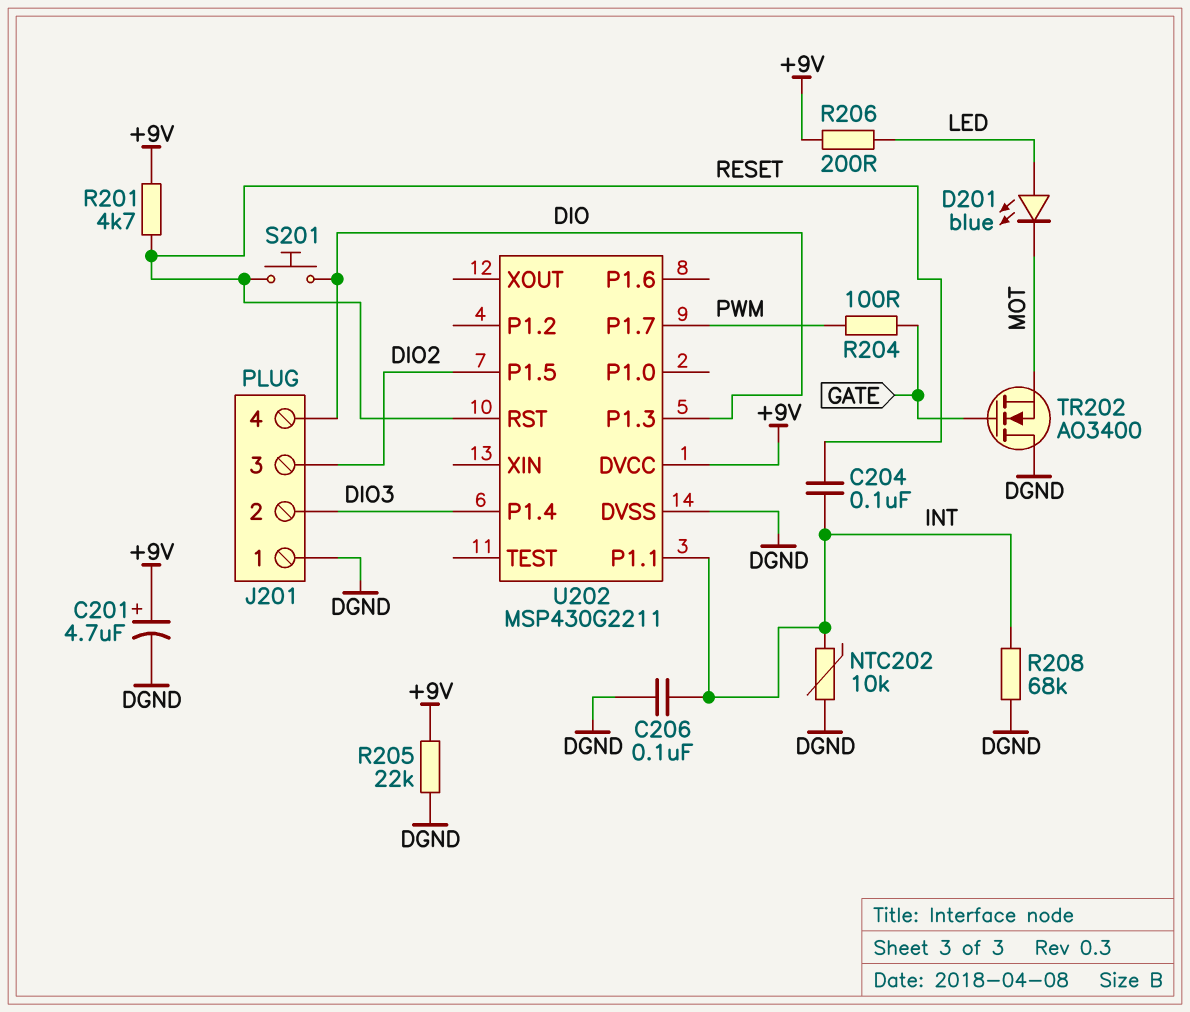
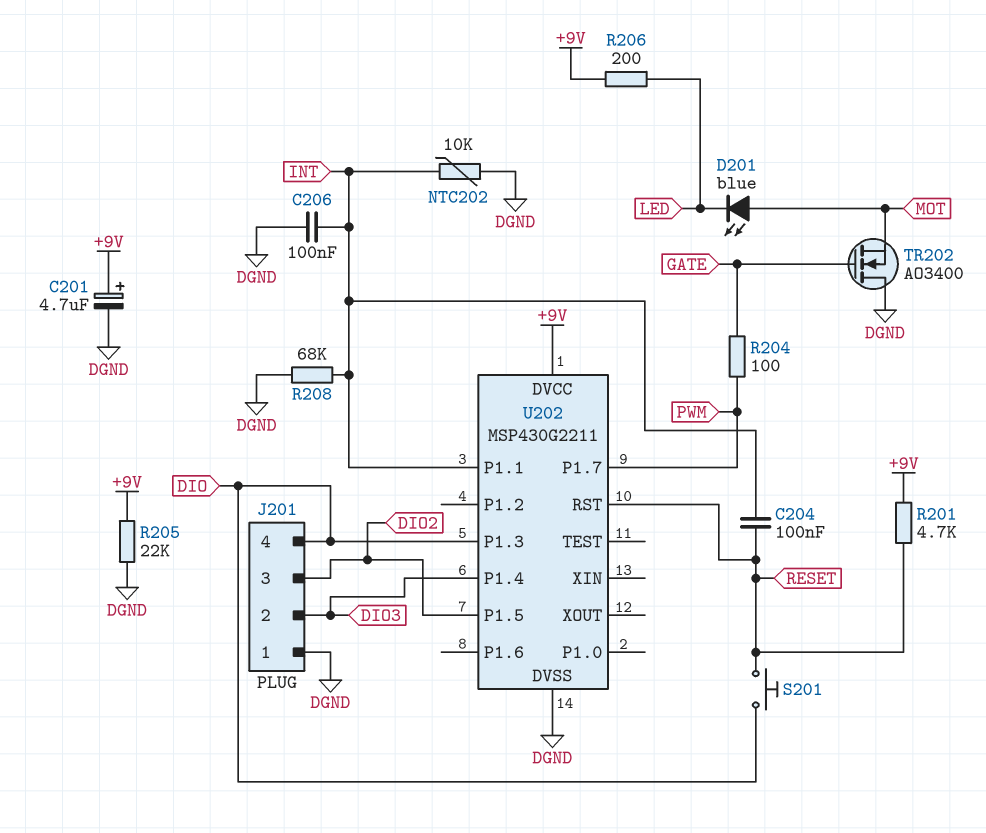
D201: LED blue (A LED, K MOT) -> LED blue (A MOT, K LED)

